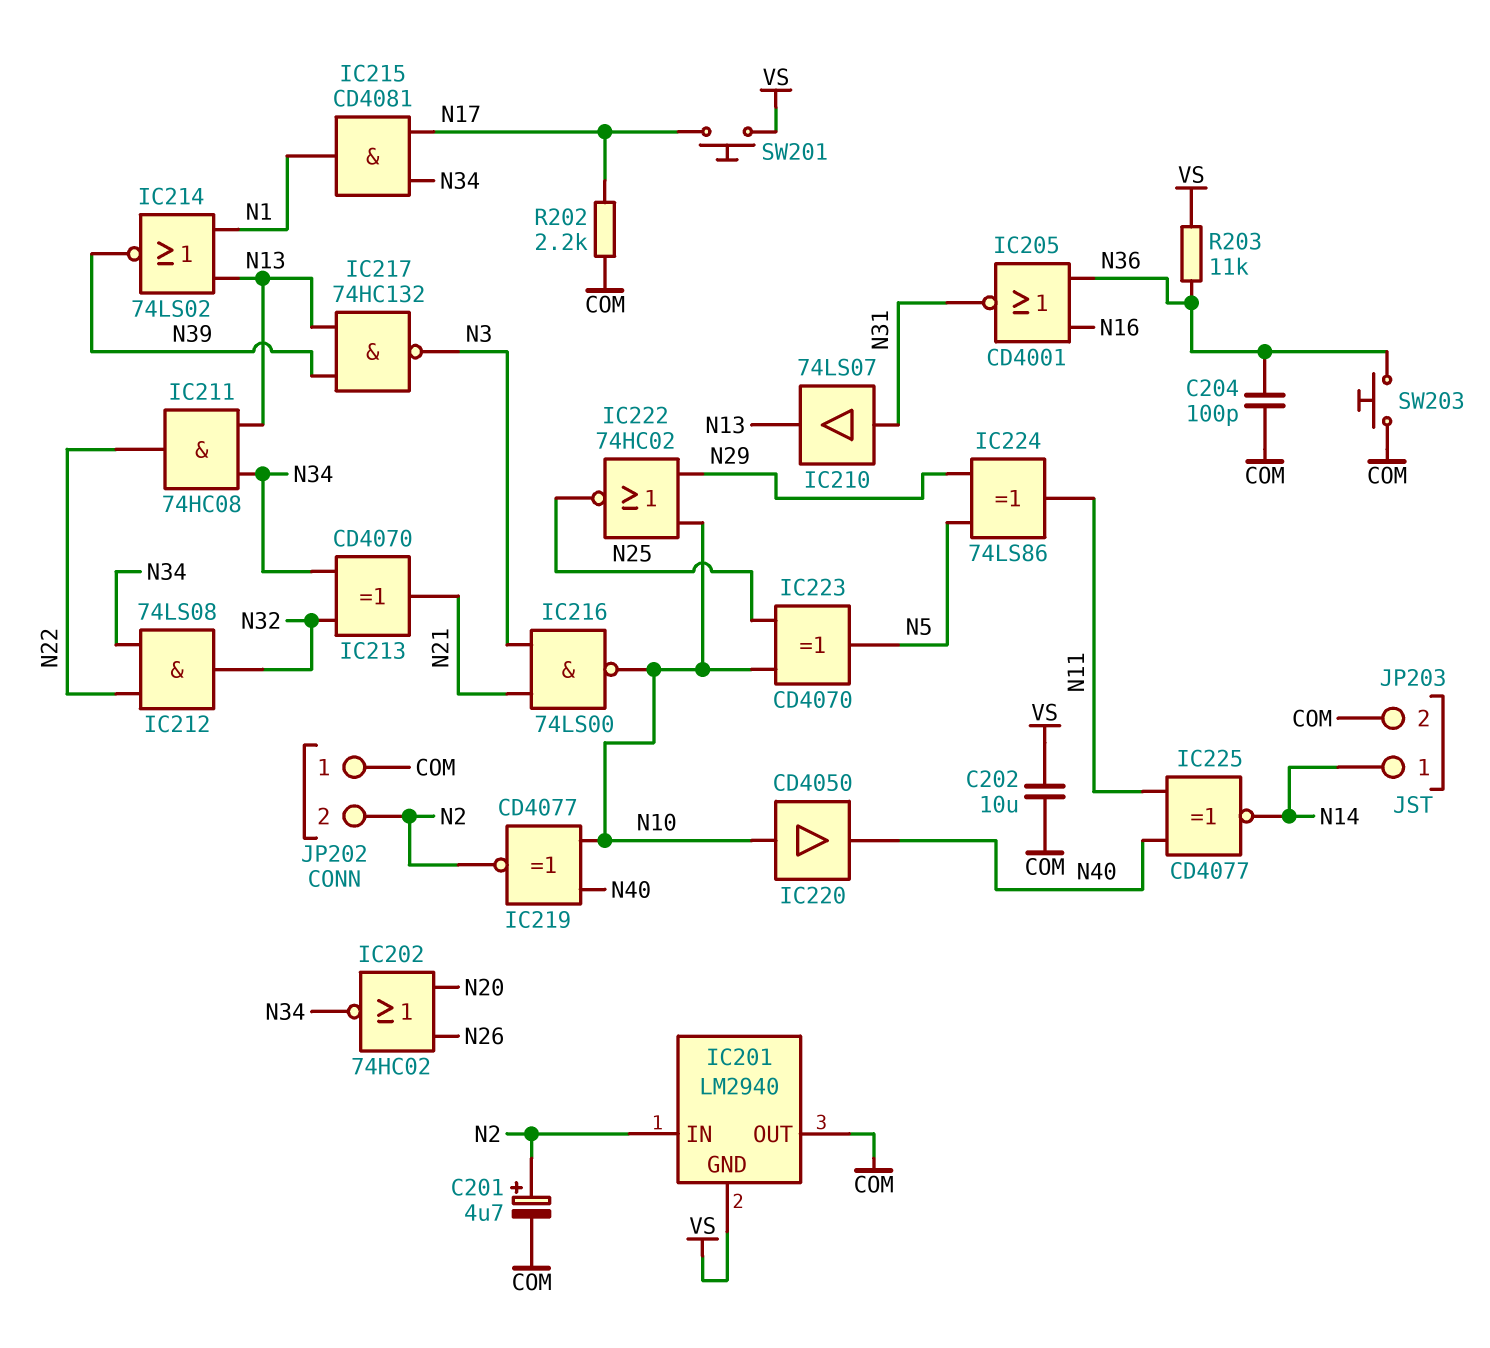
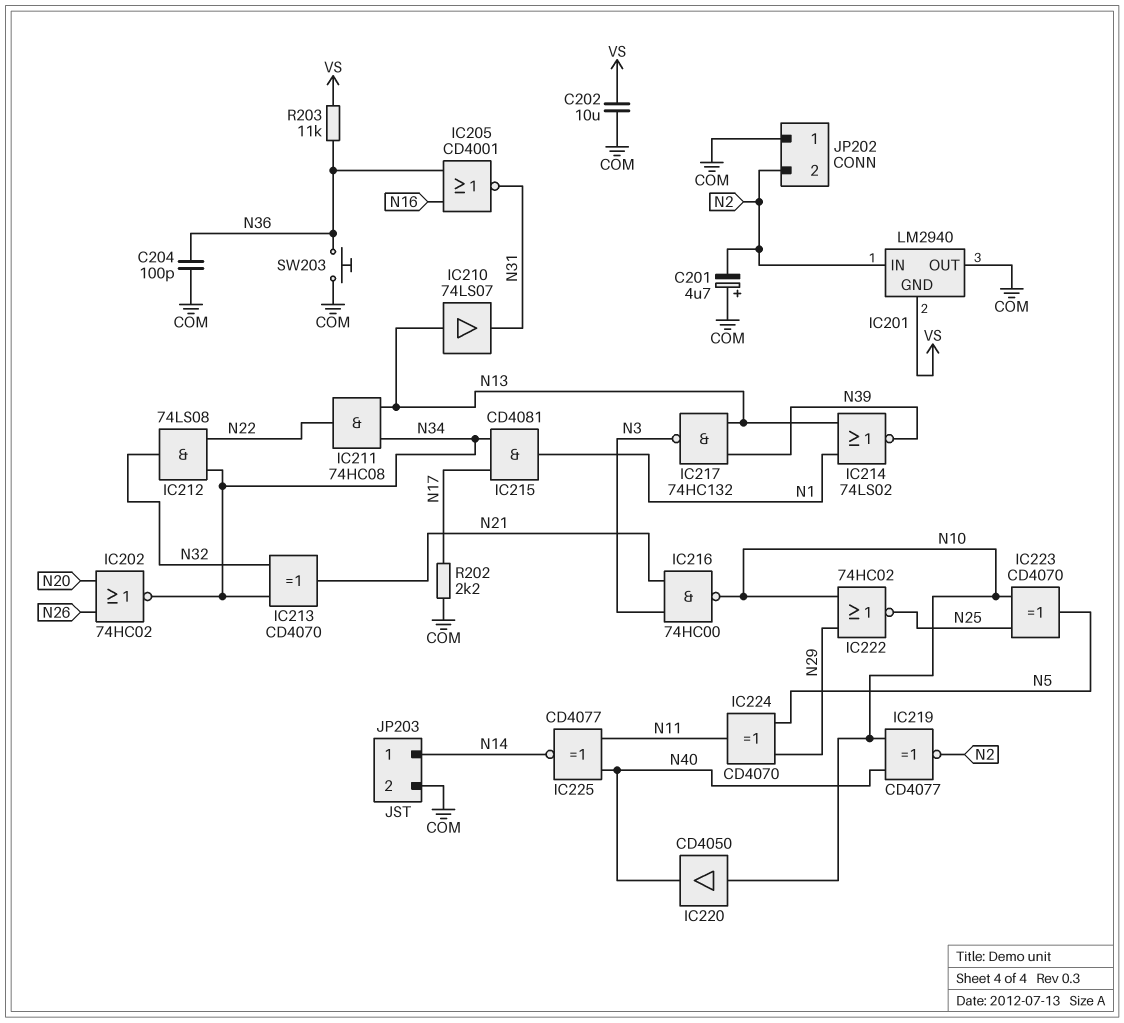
C201: 4.7uF (plus N2, minus COM) -> 4.7uF (plus COM, minus N2)
IC210: buffer 74LS07 (in N31, out N13) -> buffer 74LS07 (in N13, out N31)
IC216: NAND 74LS00 (in N3, in N21, out N10) -> NAND 74HC00 (in N3, in N21, out N10)
IC224: XOR 74LS86 (in N5, in N29, out N11) -> XOR CD4070 (in N5, in N29, out N11)
SW201: button (N17, VS) -> none

